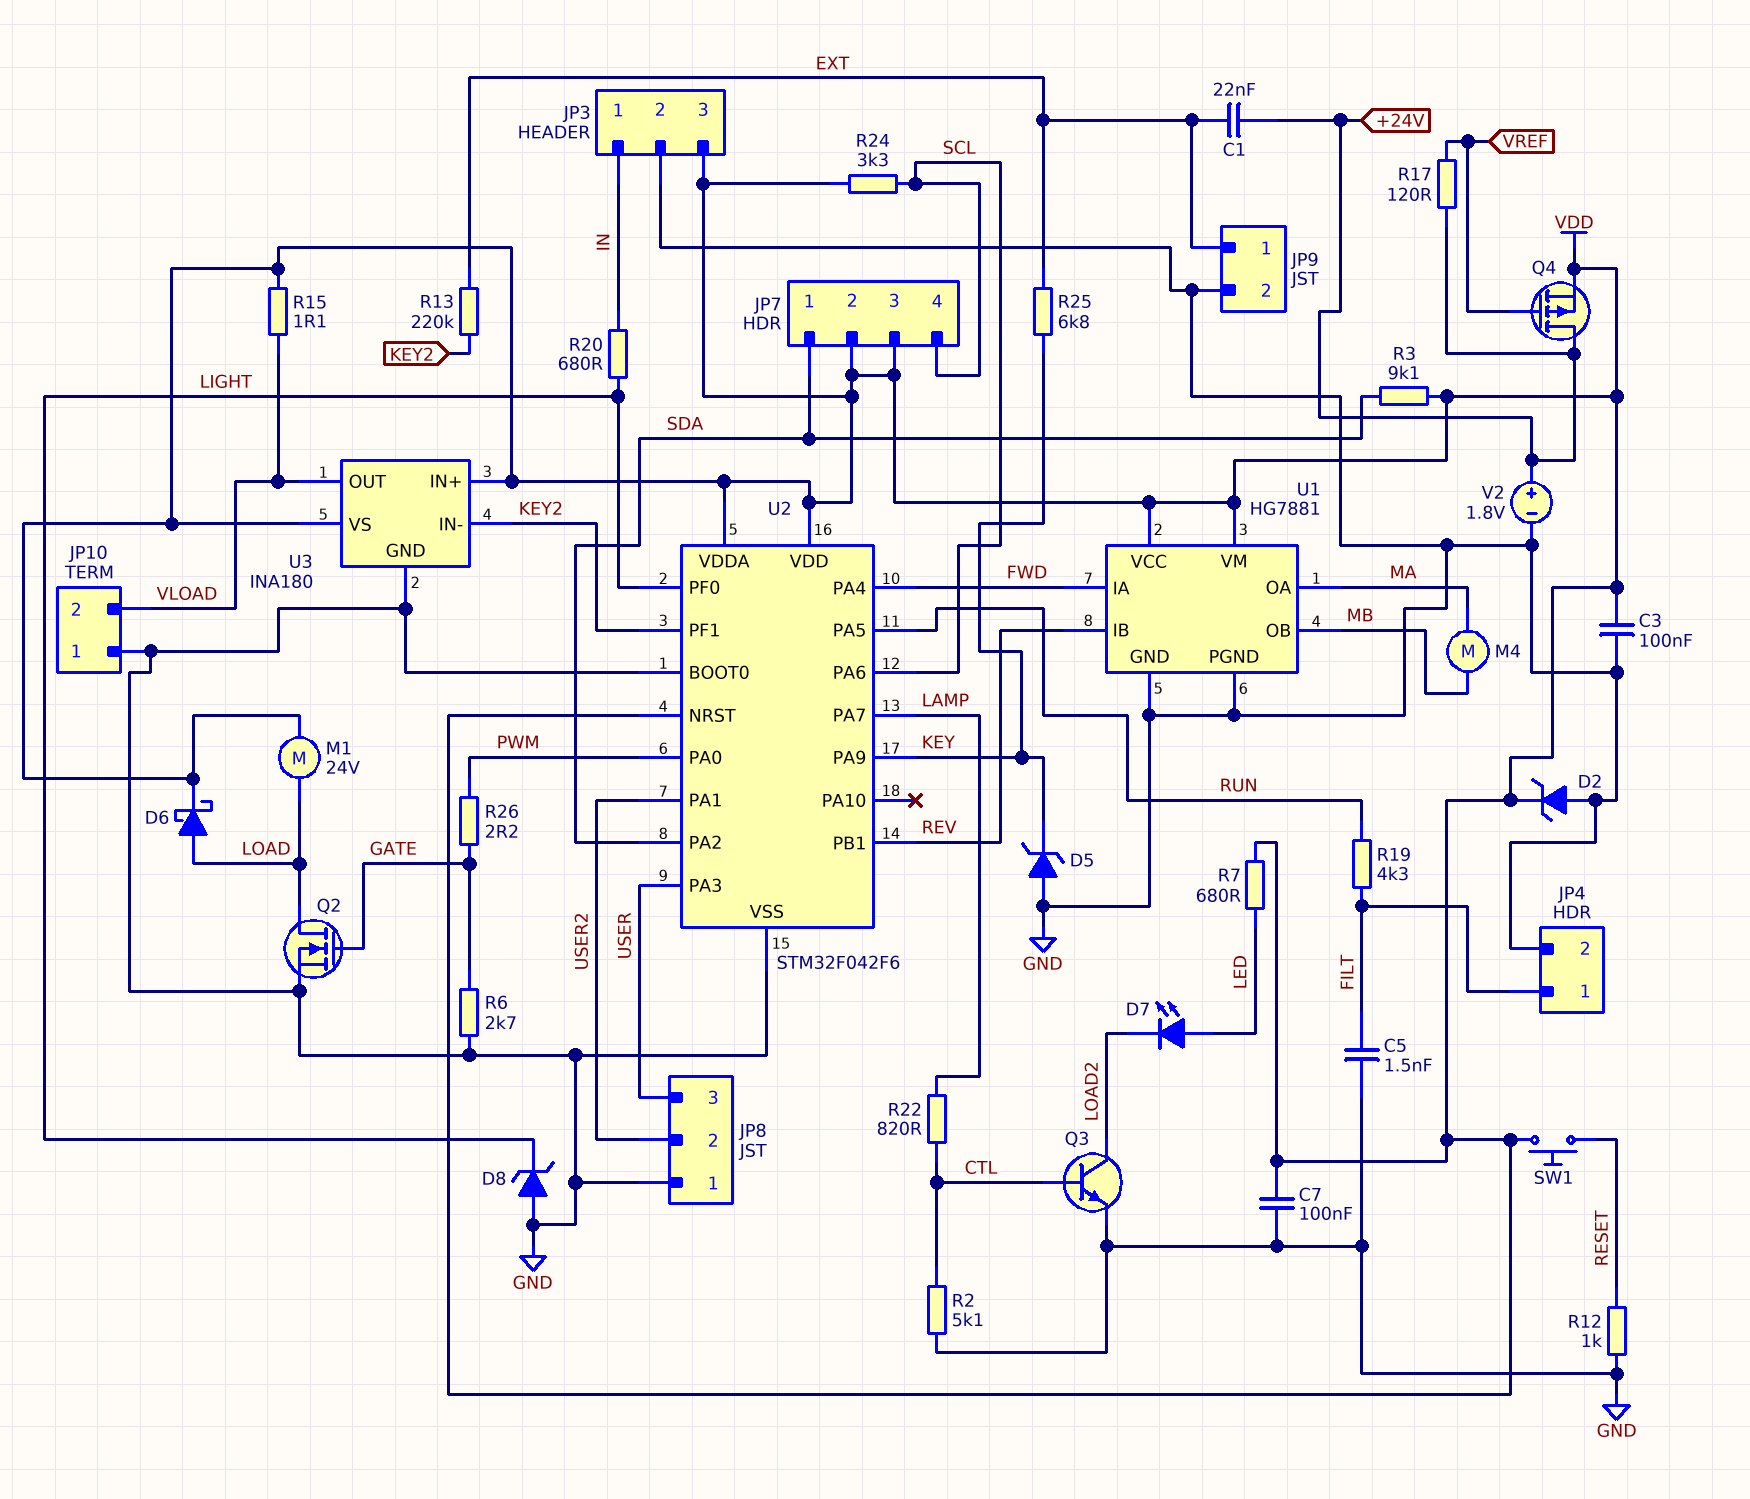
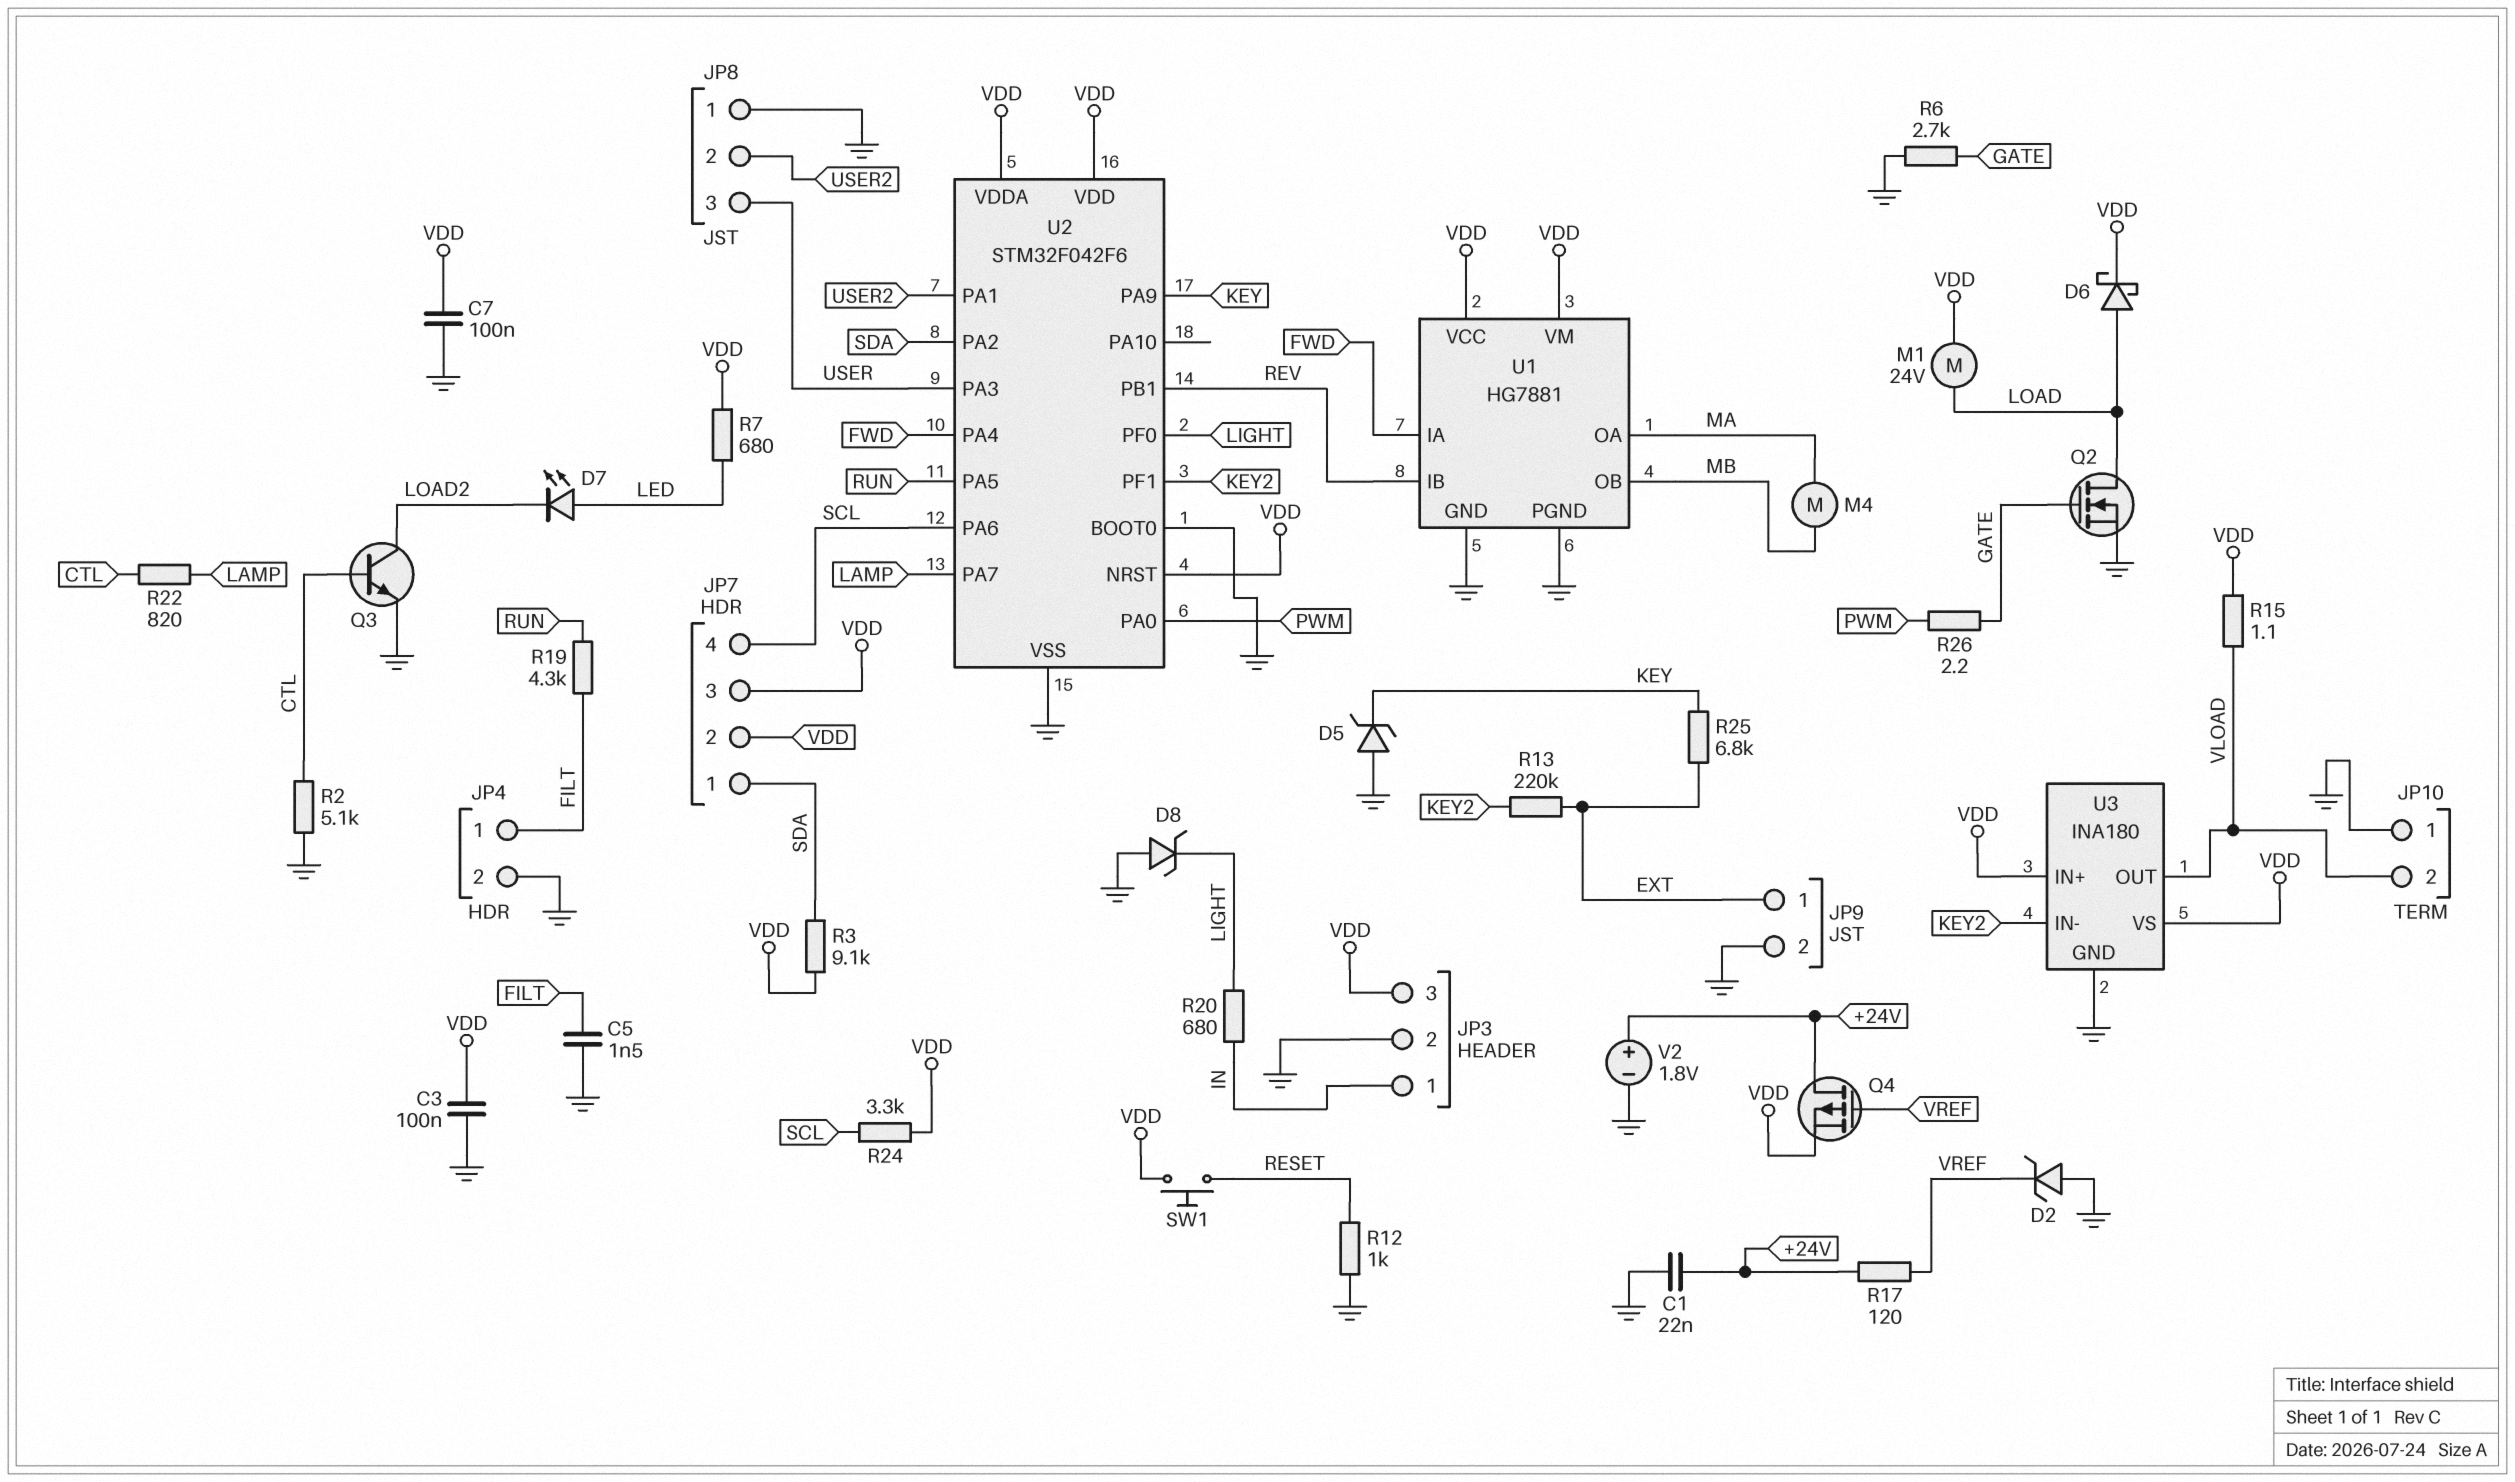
C1: 22nF (+24V, EXT) -> 22nF (+24V, GND)
D2: zener (A GND, K VDD) -> zener (A GND, K VREF)

